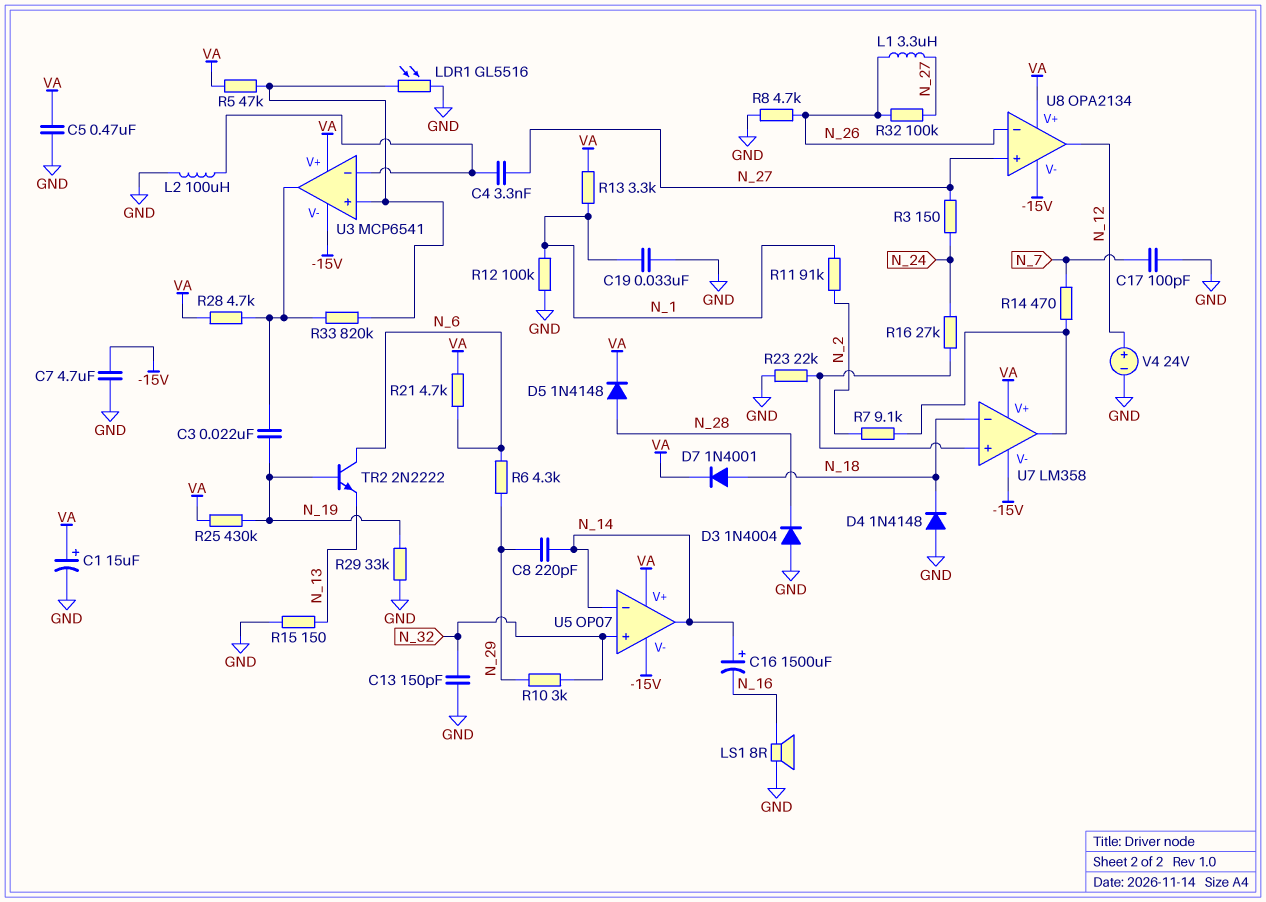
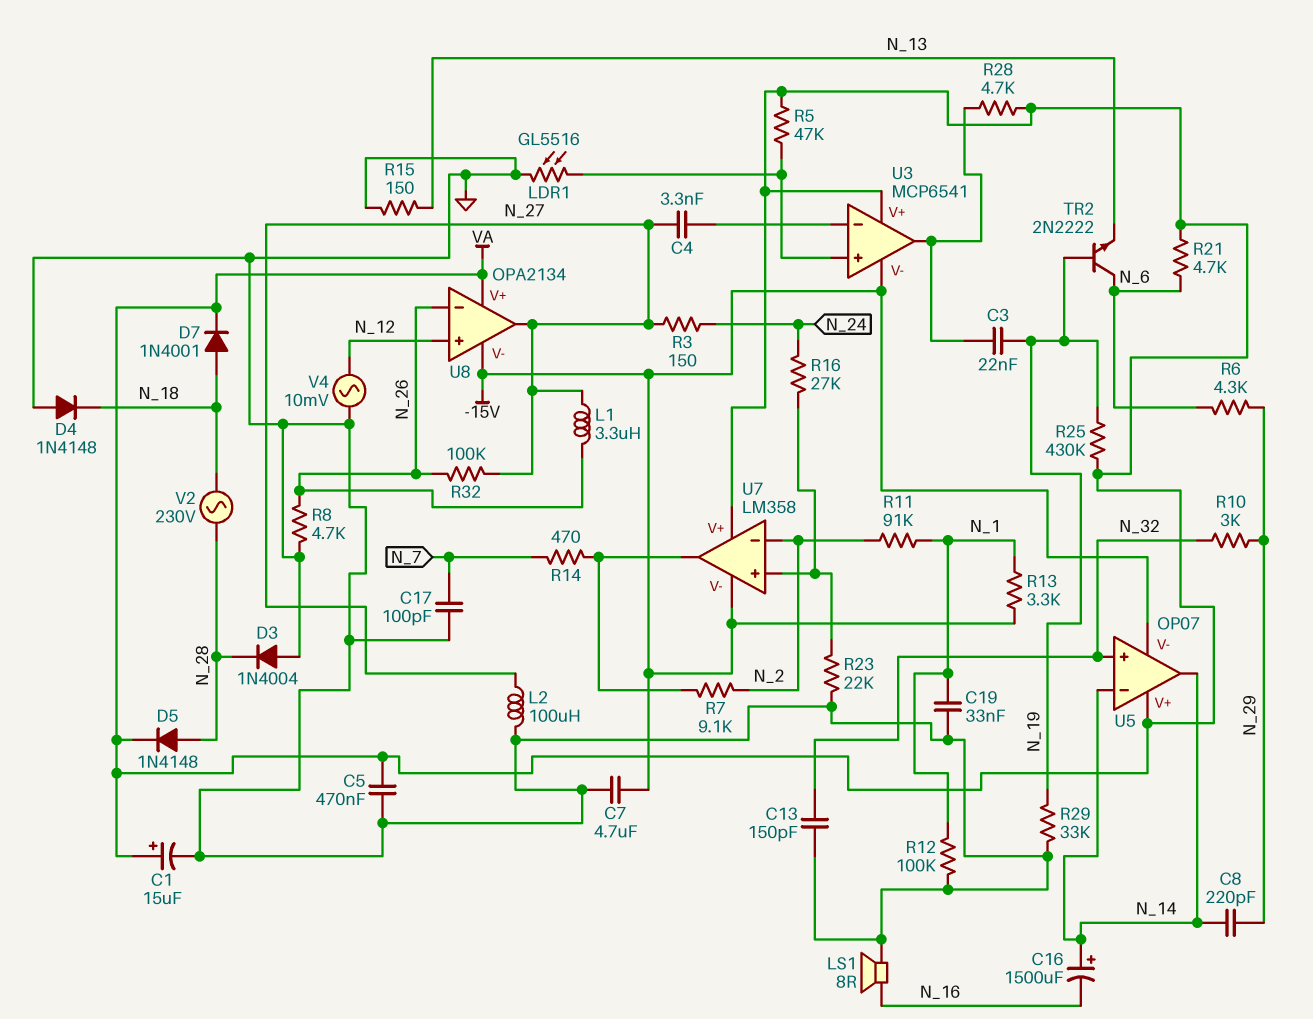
L2: 100uH (GND, U3/in-) -> 100uH (GND, N_27)
R13: 3.3k (N_1, VA) -> 3.3k (-15V, N_1)
R33: 820k (U3/in+, U3/out) -> none
U7 pin in-: N_18 -> N_2
U8 pin in+: N_27 -> N_12
U8 pin out: N_12 -> N_27
V2: none -> AC 230V (N_18, N_28)
V4: 24V (plus N_12, minus GND) -> AC 10mV (GND, N_12)

